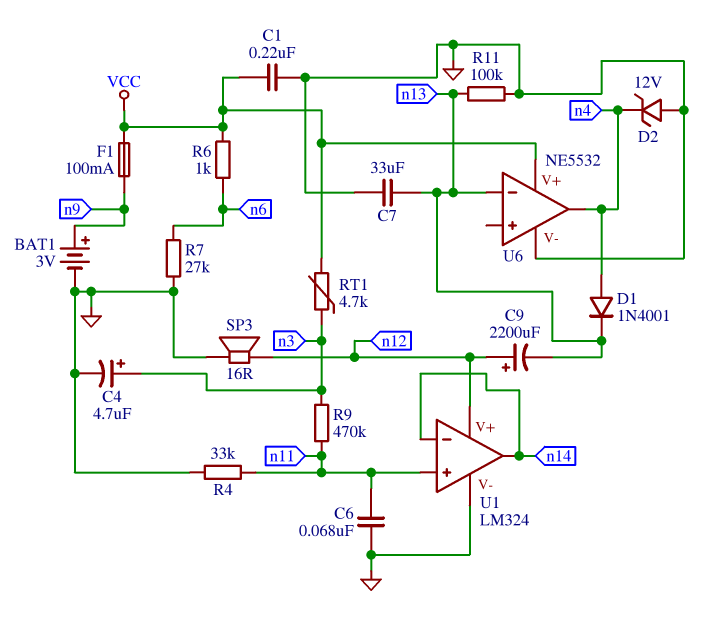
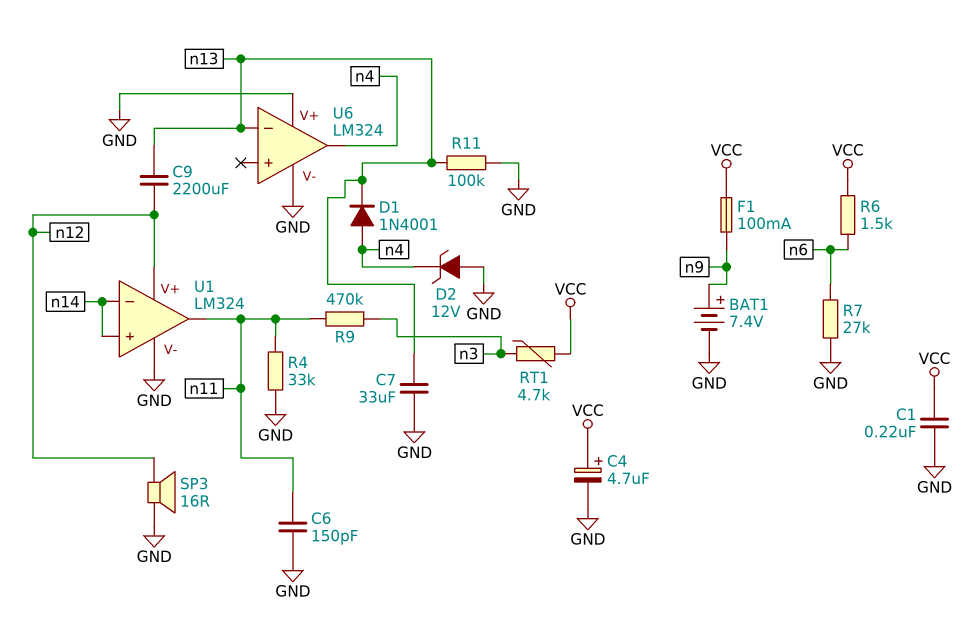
BAT1: 3V (plus n9, minus GND) -> 7.4V (plus n9, minus GND)
C4: 4.7uF (plus n3, minus GND) -> 4.7uF (plus VCC, minus GND)
C6: 68nF (GND, n11) -> 150pF (GND, n11)
C9: 2200uF (plus n12, minus n13) -> 2200uF (n12, n13)
R6: 1k (VCC, n6) -> 1.5k (VCC, n6)
U1 pin in+: n11 -> n14
U1 pin out: n14 -> n11
U6: NE5532 -> LM324
U6 pin V+: VCC -> GND

